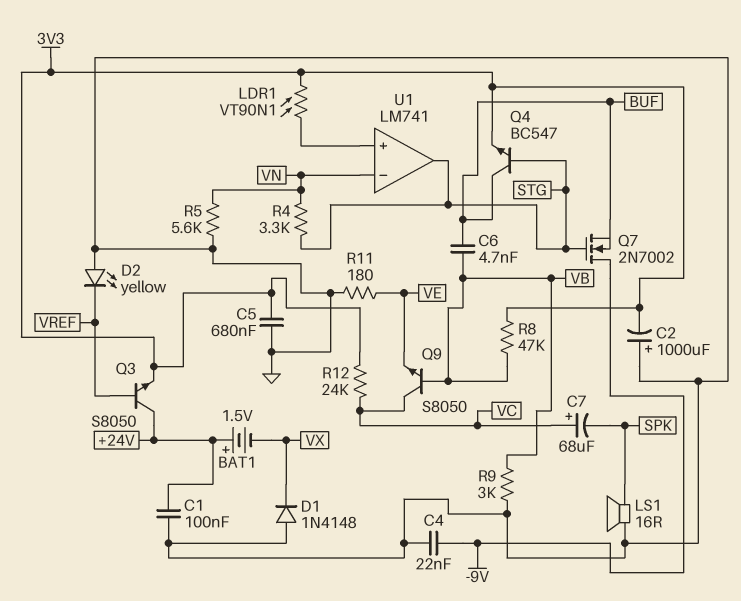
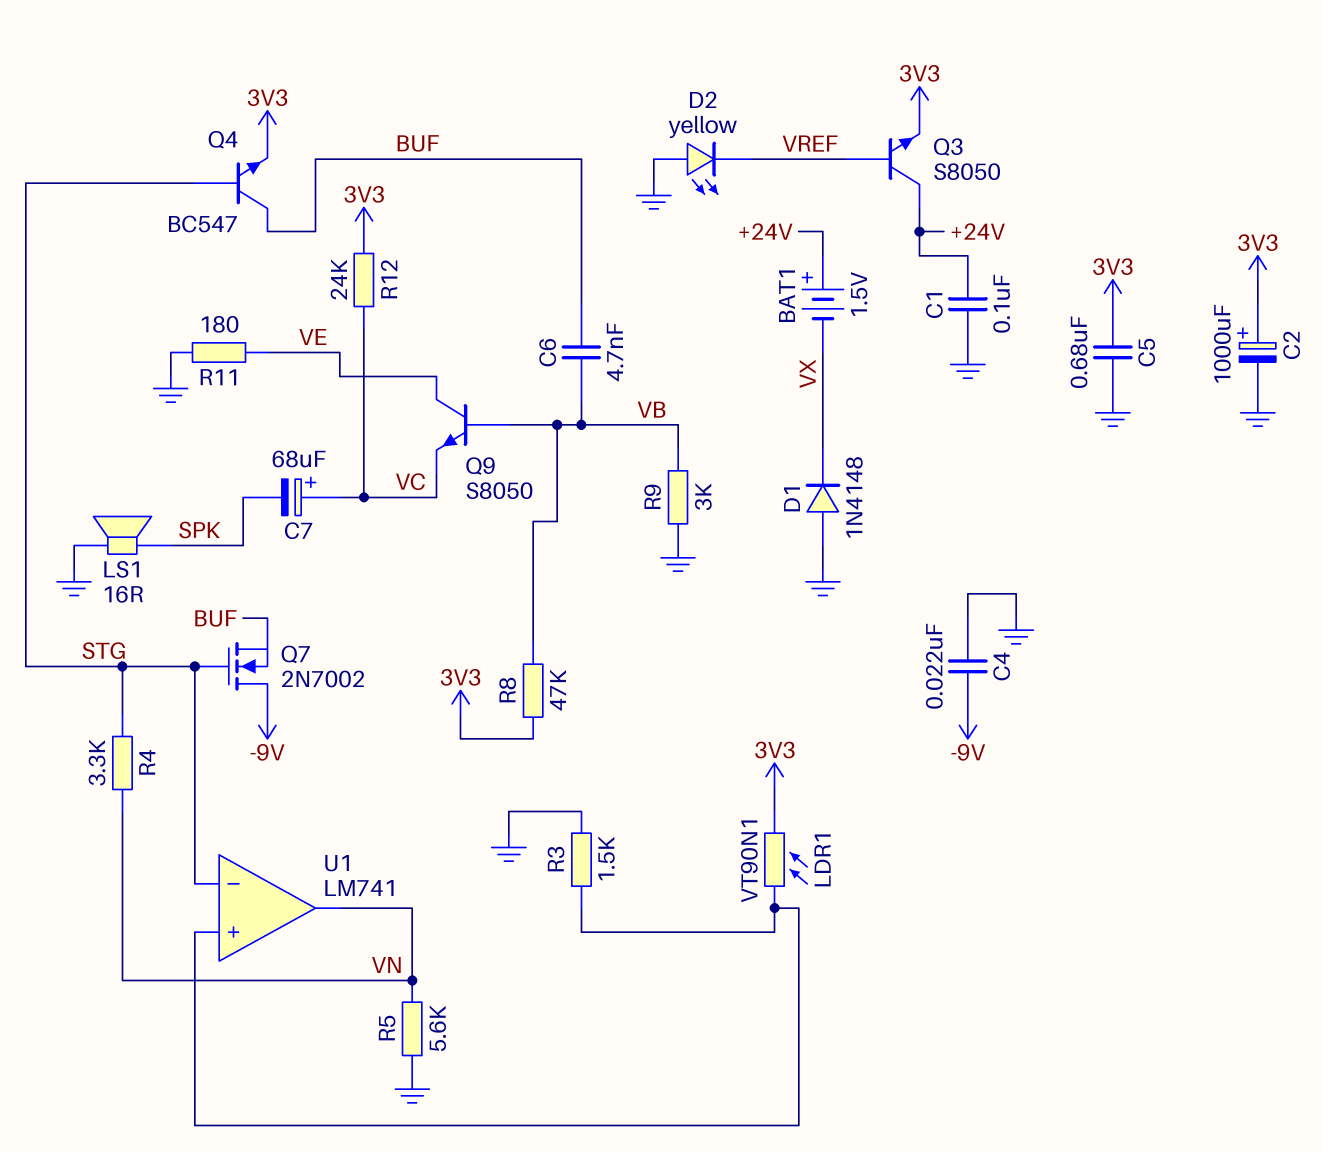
C2: 1000uF (plus GND, minus 3V3) -> 1000uF (plus 3V3, minus GND)
Q9: NPN S8050 (B VB, C VC, E VE) -> NPN S8050 (B VB, C VE, E VC)
R3: none -> 1.5k (GND, U1/in+)
U1 pin in-: VN -> STG
U1 pin out: STG -> VN

